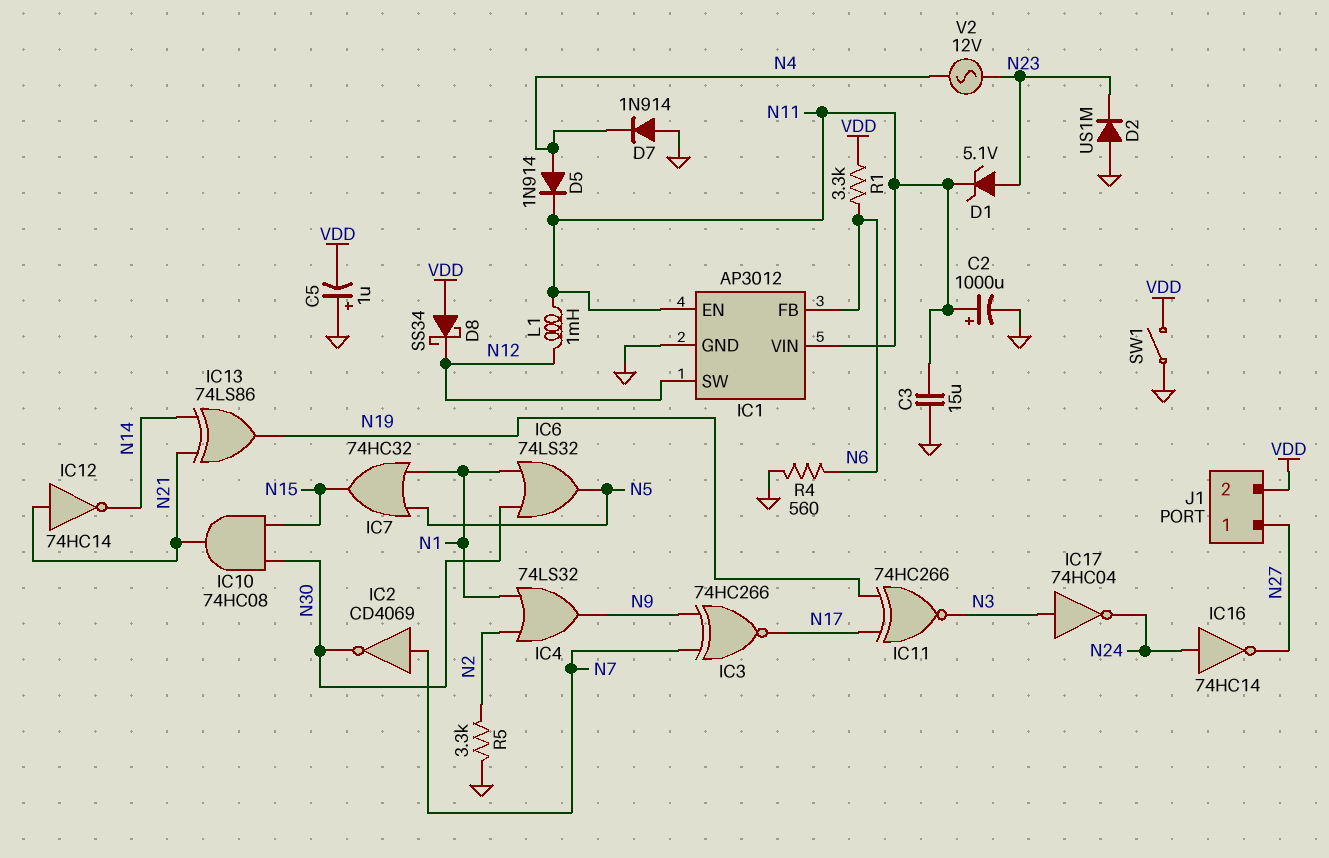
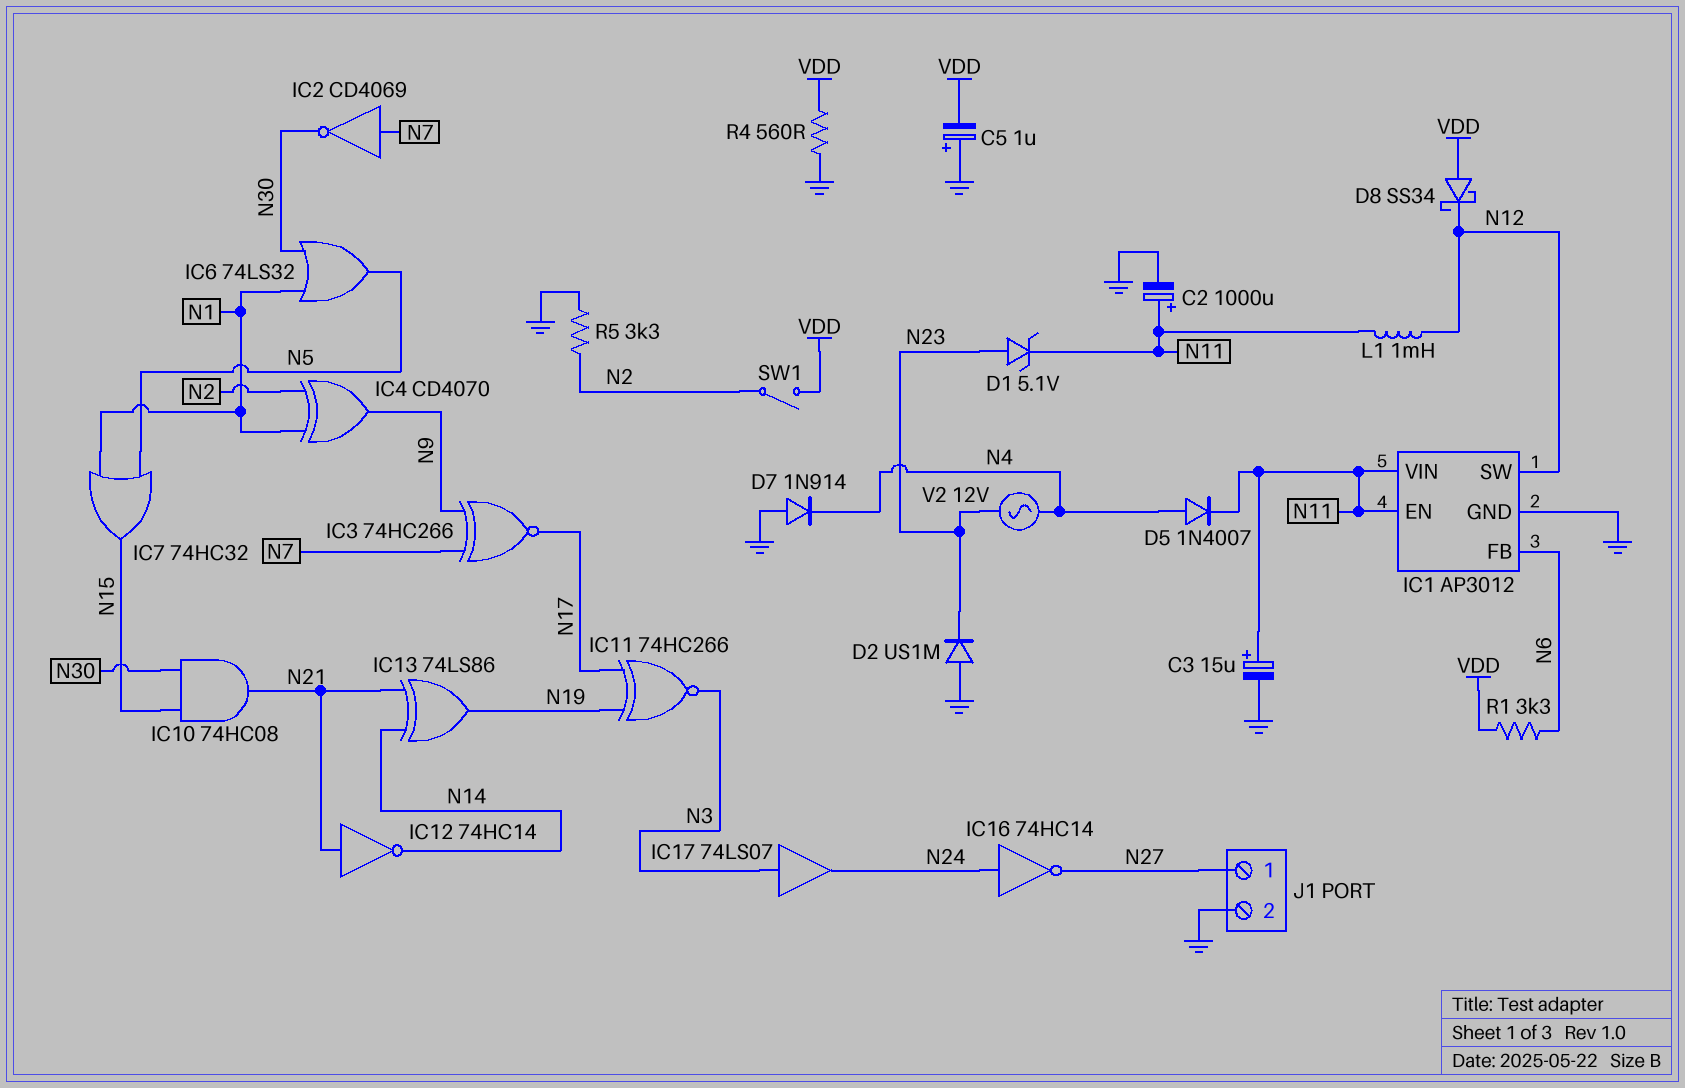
C3: 15uF (GND, N11) -> 15uF (plus N11, minus GND)
D5: diode 1N914 (A N4, K N11) -> diode 1N4007 (A N4, K N11)
IC4: OR 74LS32 (in N1, in N2, out N9) -> XOR CD4070 (in N1, in N2, out N9)
IC17: NOT 74HC04 (in N3, out N24) -> buffer 74LS07 (in N3, out N24)
J1 pin 2: VDD -> GND
R4: 560 (GND, N6) -> 560 (GND, VDD)
SW1: switch (GND, VDD) -> switch (N2, VDD)

